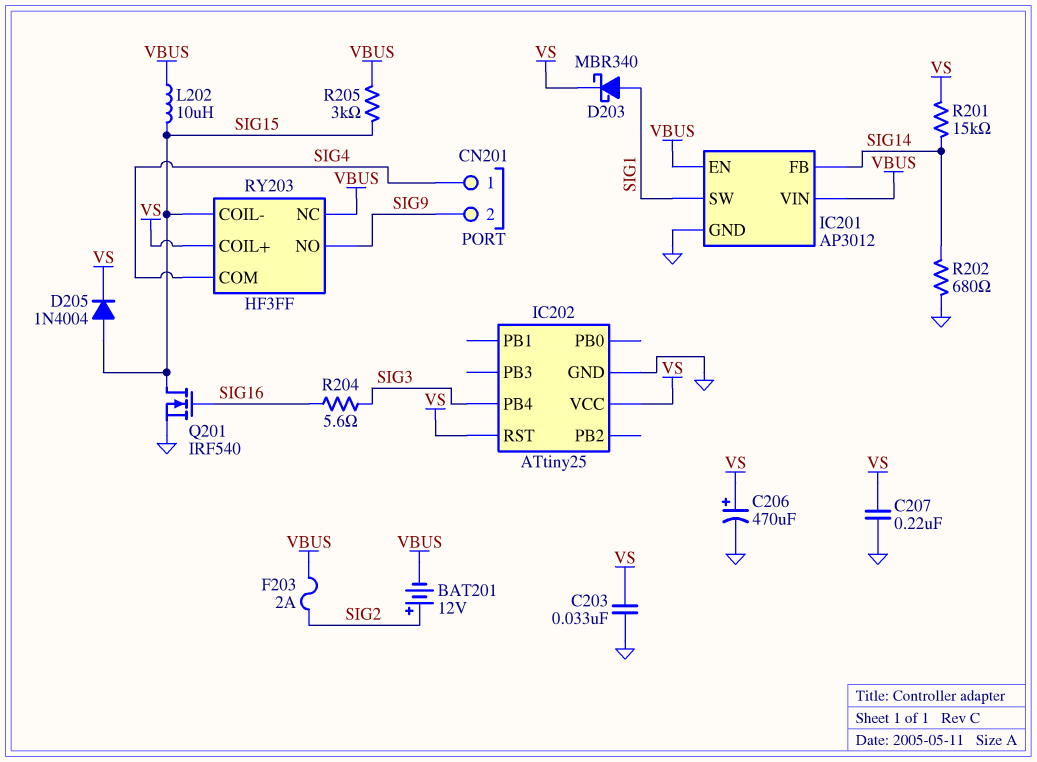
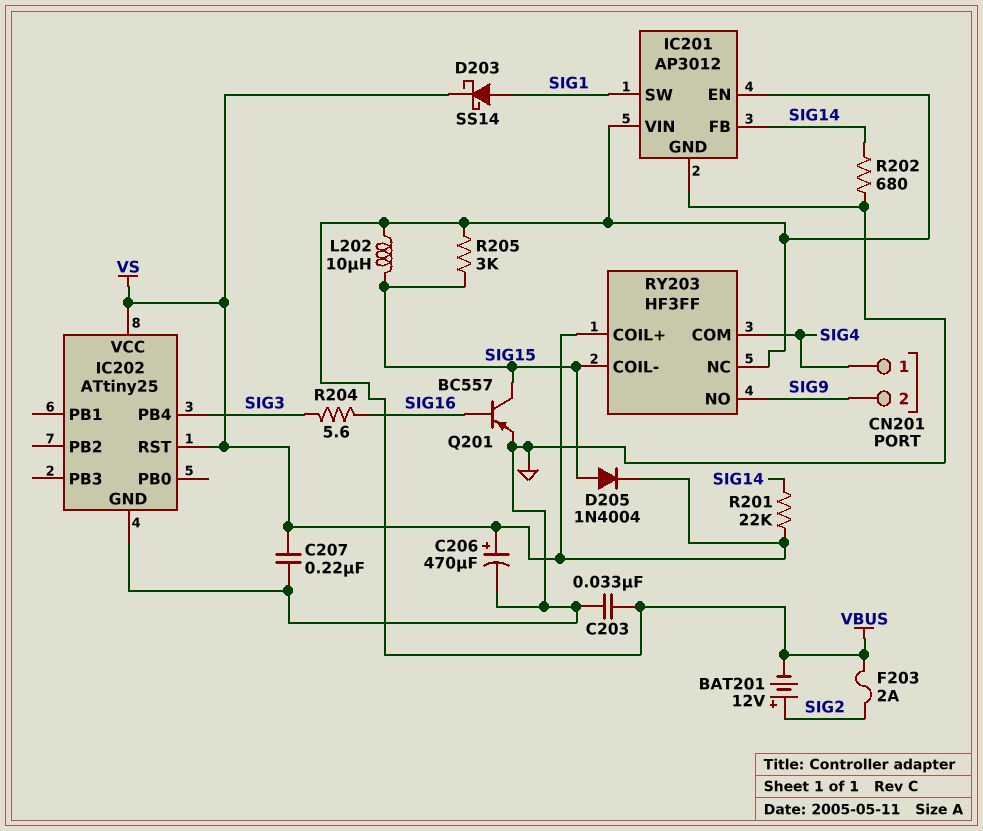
C203: 33nF (GND, VS) -> 33nF (GND, VBUS)
D203: schottky MBR340 (A SIG1, K VS) -> schottky SS14 (A SIG1, K VS)
Q201: NMOS IRF540 (G SIG16, D SIG15, S GND) -> PNP BC557 (B SIG16, C SIG15, E GND)
R201: 15k (SIG14, VS) -> 22k (SIG14, VS)

